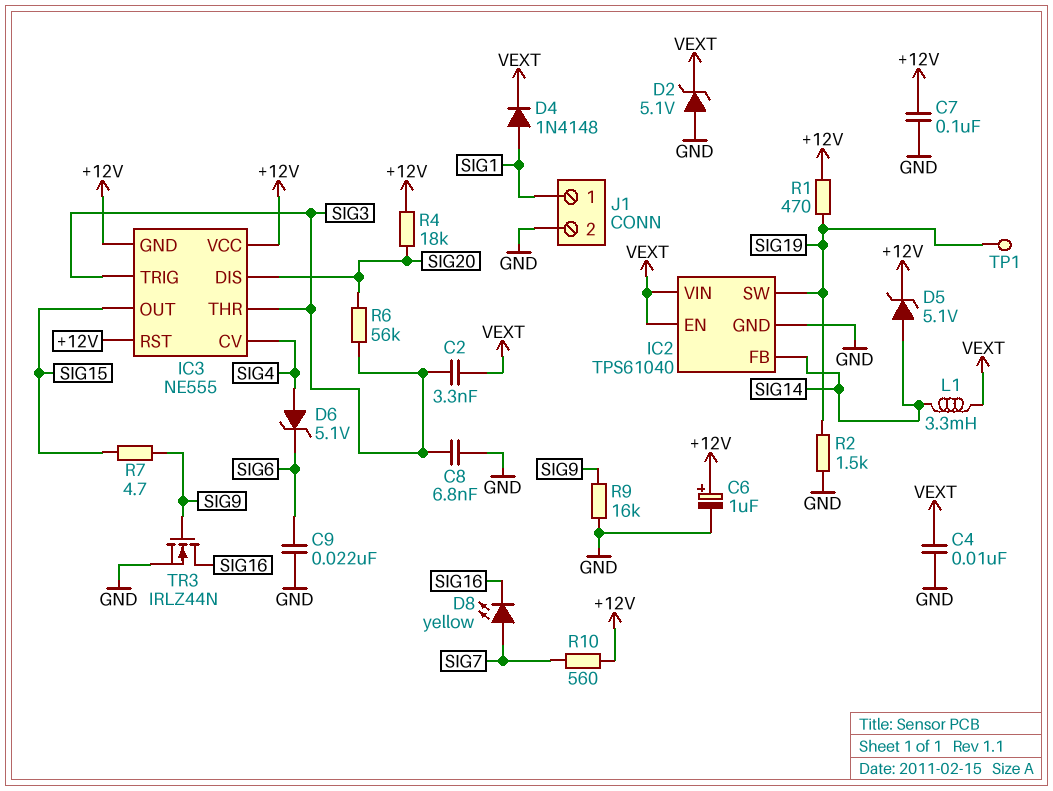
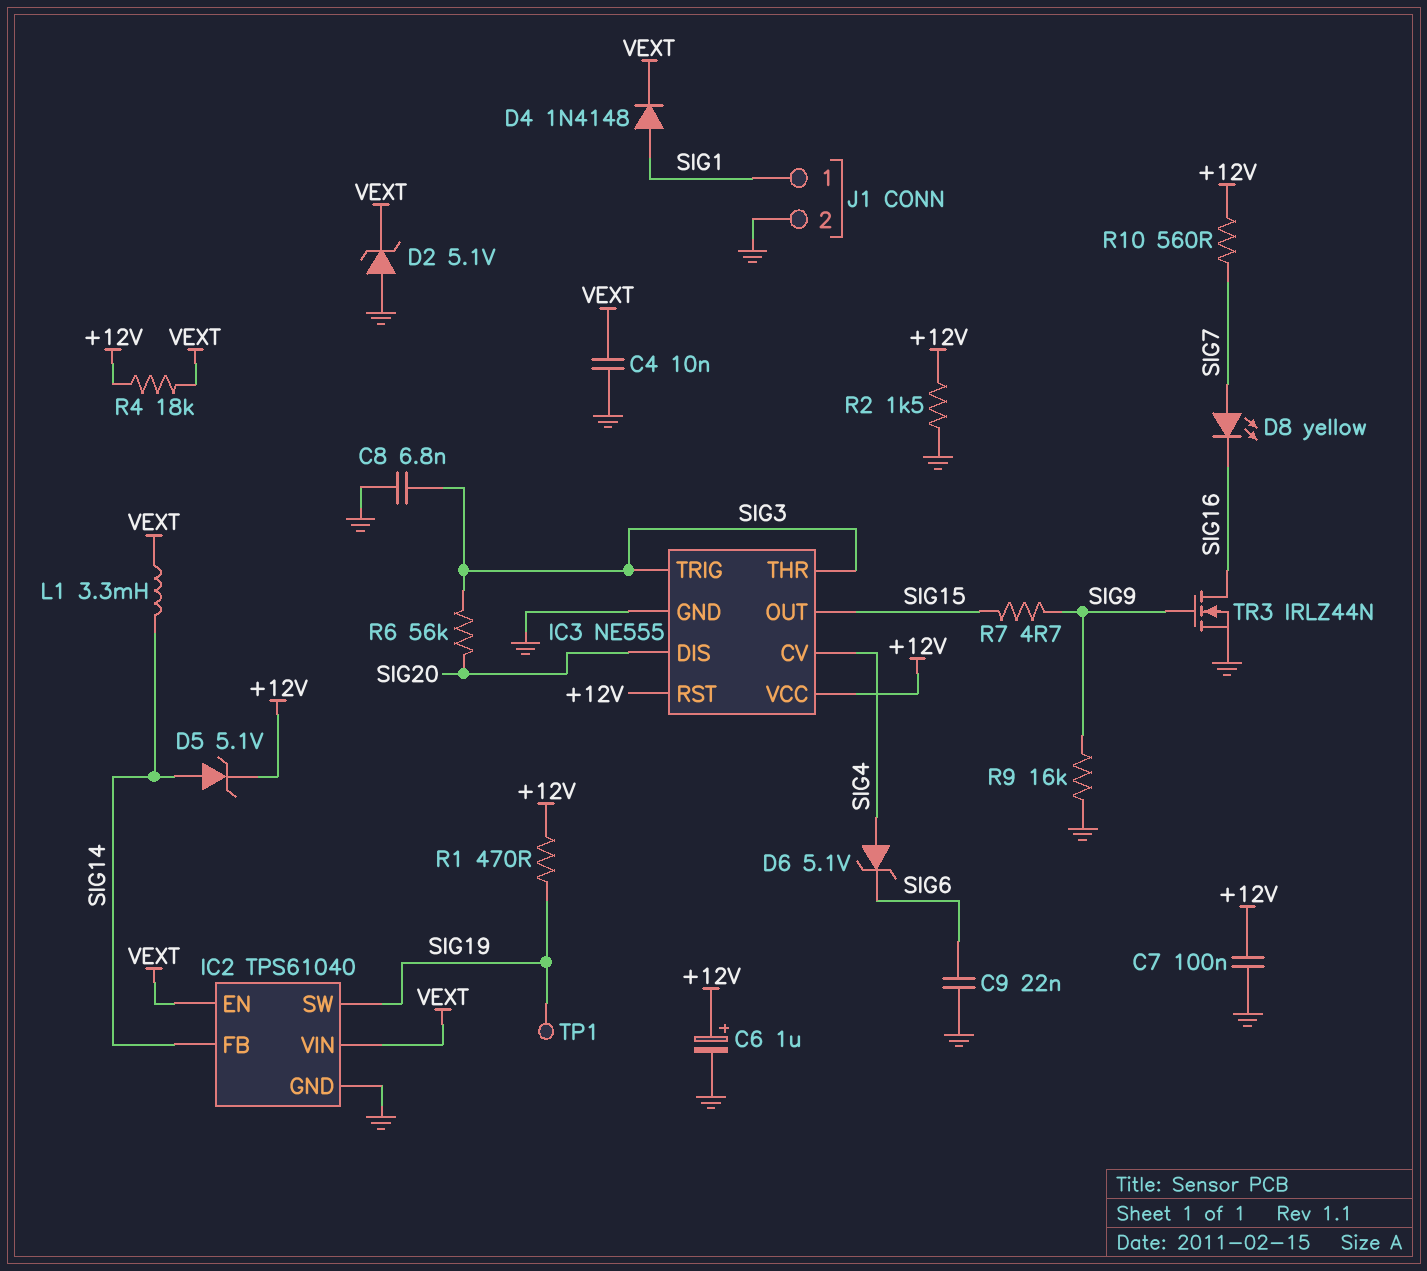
C2: 3.3nF (SIG3, VEXT) -> none
IC3 pin GND: +12V -> GND
R2: 1.5k (GND, SIG19) -> 1.5k (+12V, GND)
R4: 18k (+12V, SIG20) -> 18k (+12V, VEXT)

